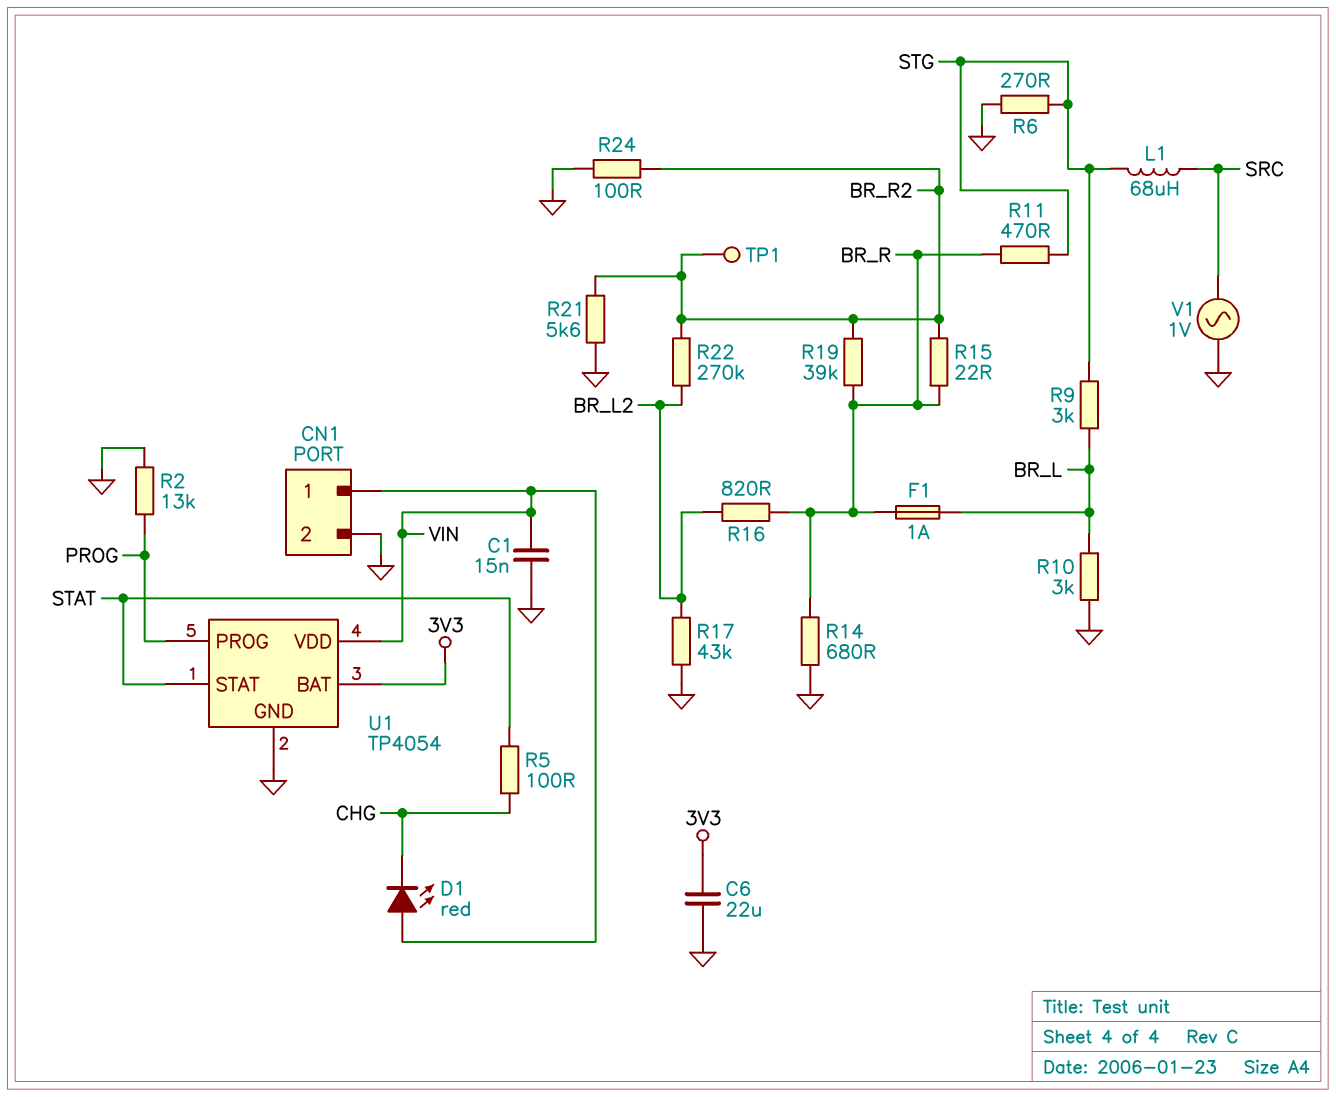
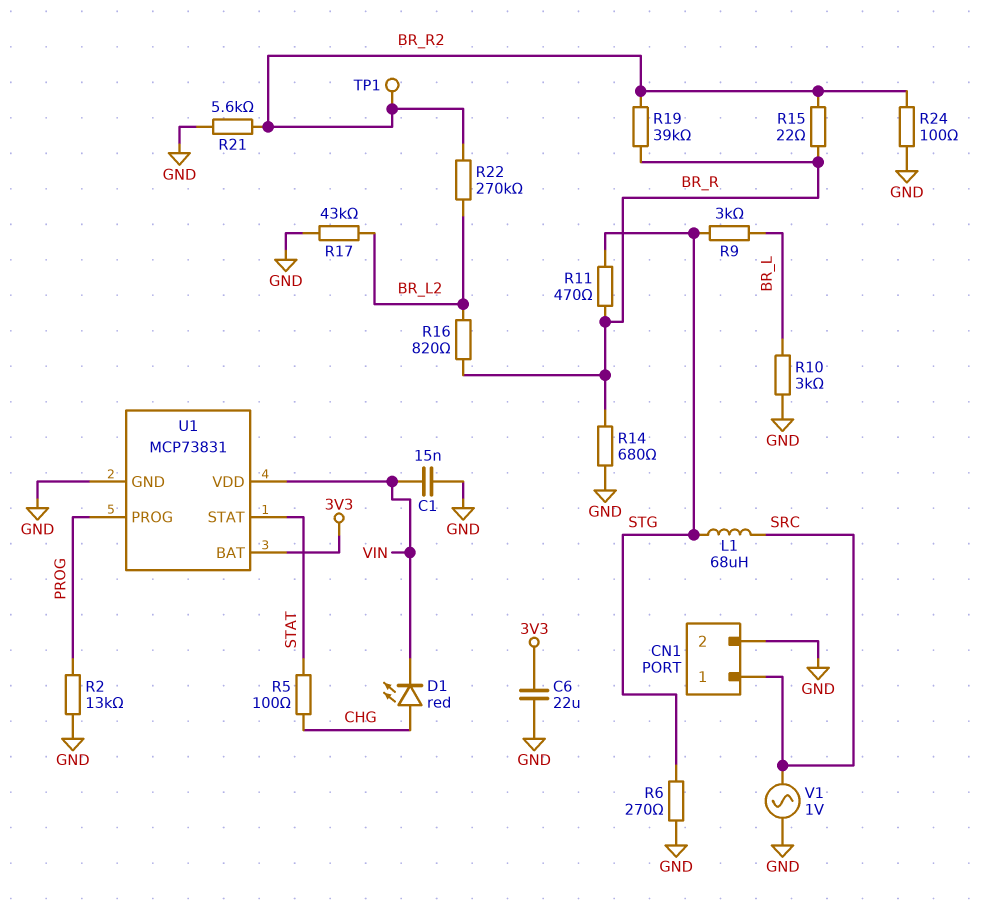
CN1 pin 1: VIN -> SRC
D1: LED red (A VIN, K CHG) -> LED red (A CHG, K VIN)
F1: 1A (BR_L, BR_R) -> none
U1: TP4054 -> MCP73831

